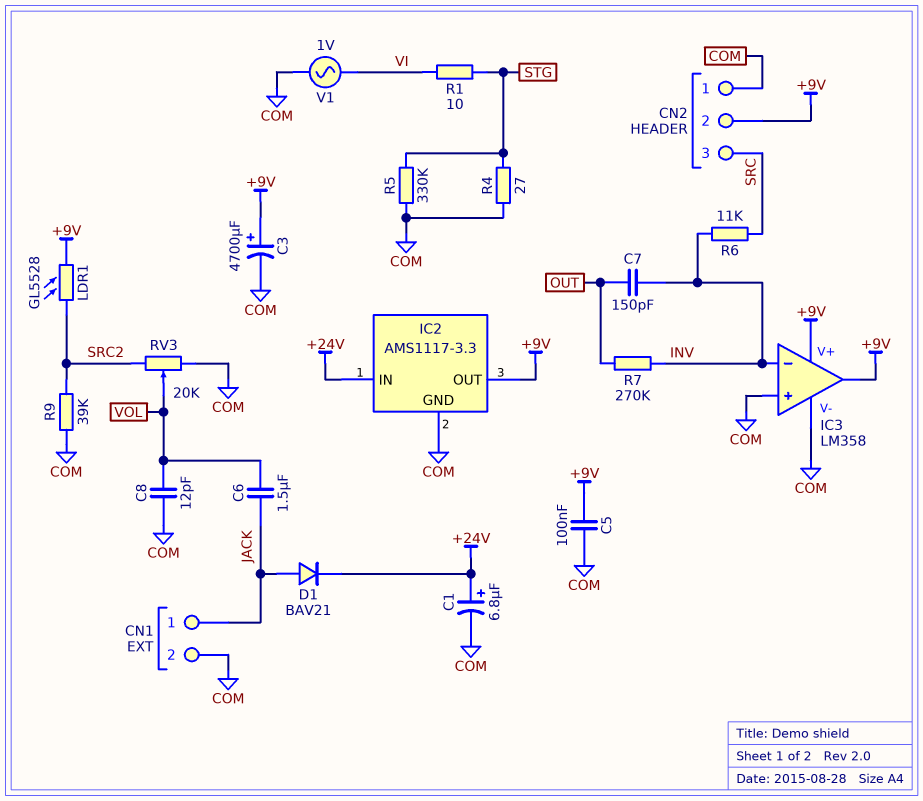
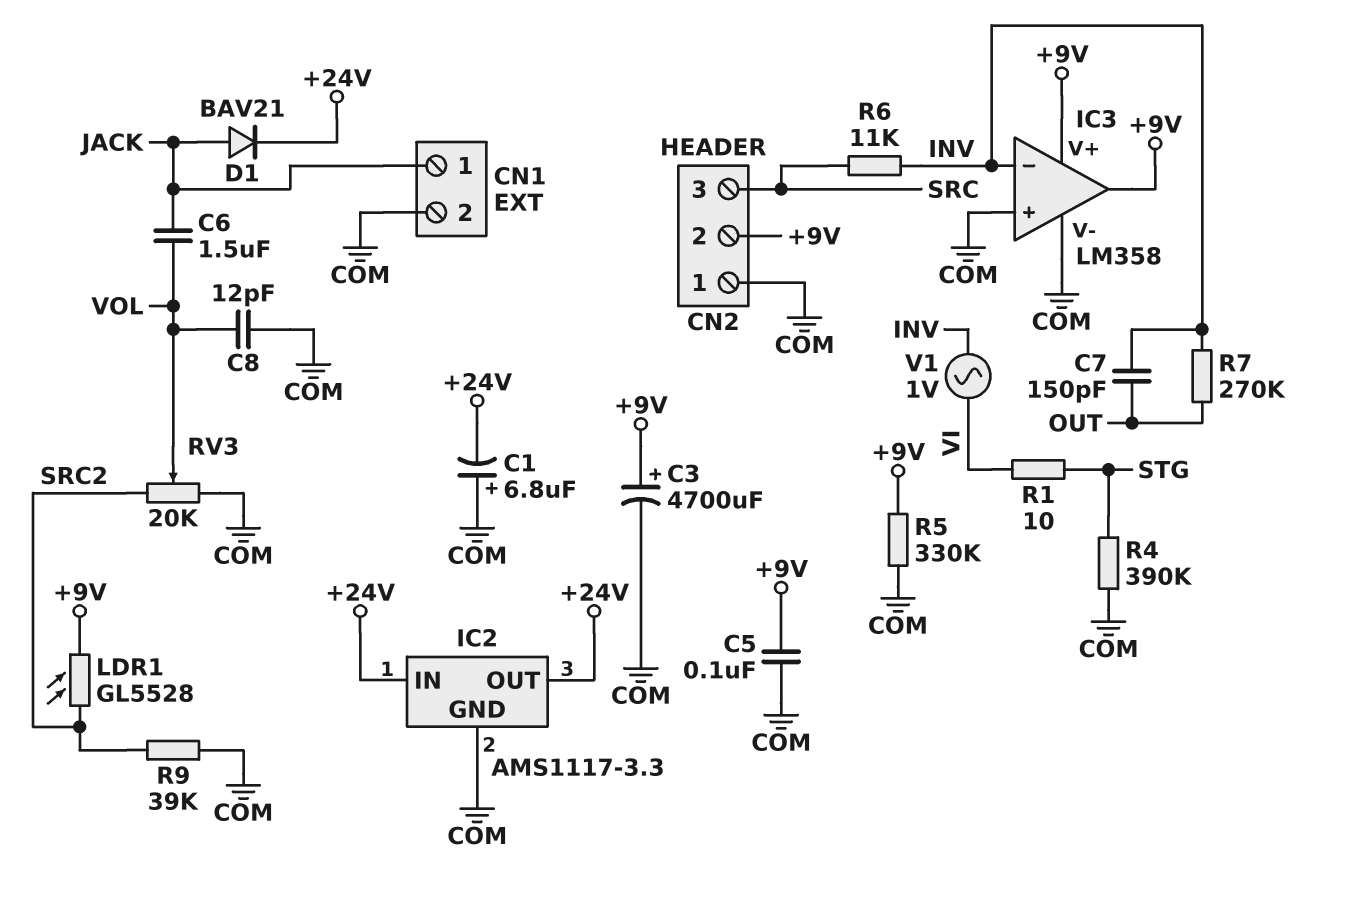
C1: 6.8uF (plus +24V, minus COM) -> 6.8uF (plus COM, minus +24V)
IC2 pin OUT: +9V -> +24V
R4: 27 (COM, STG) -> 390k (COM, STG)
R5: 330k (COM, STG) -> 330k (+9V, COM)
V1: AC 1V (COM, VI) -> AC 1V (INV, VI)

